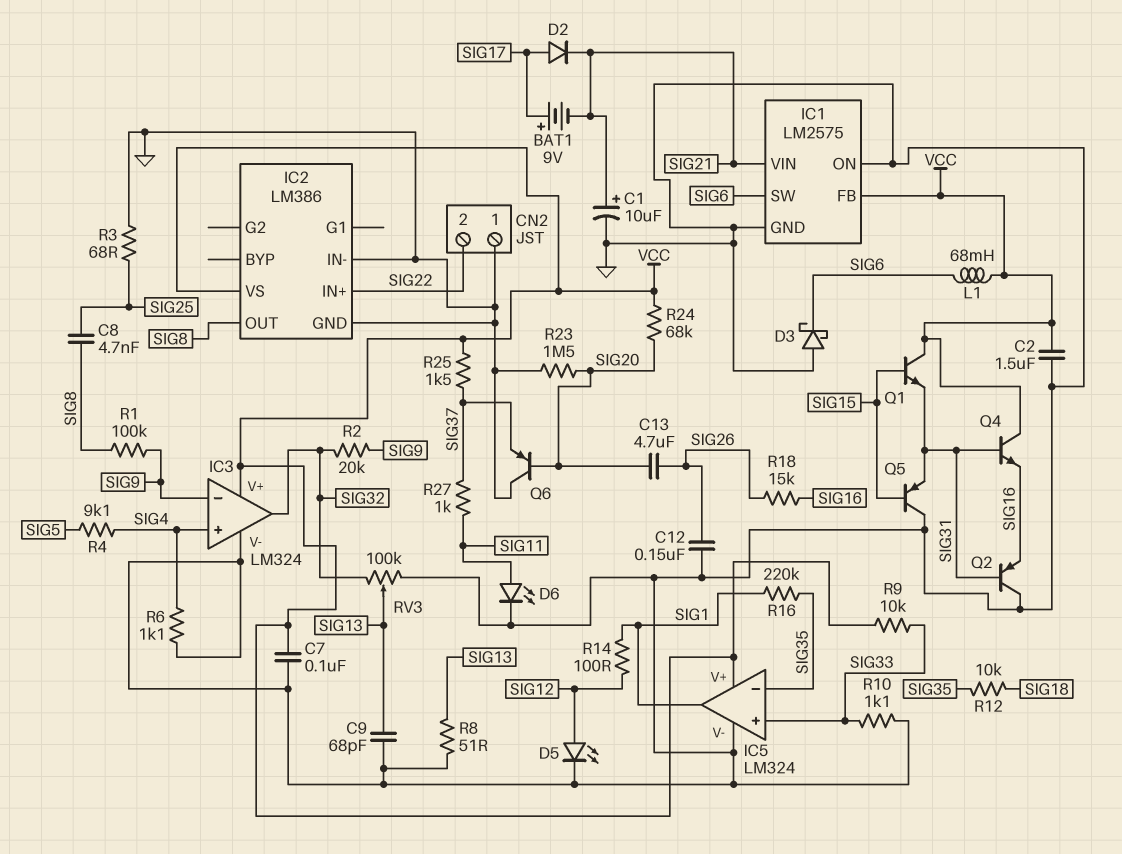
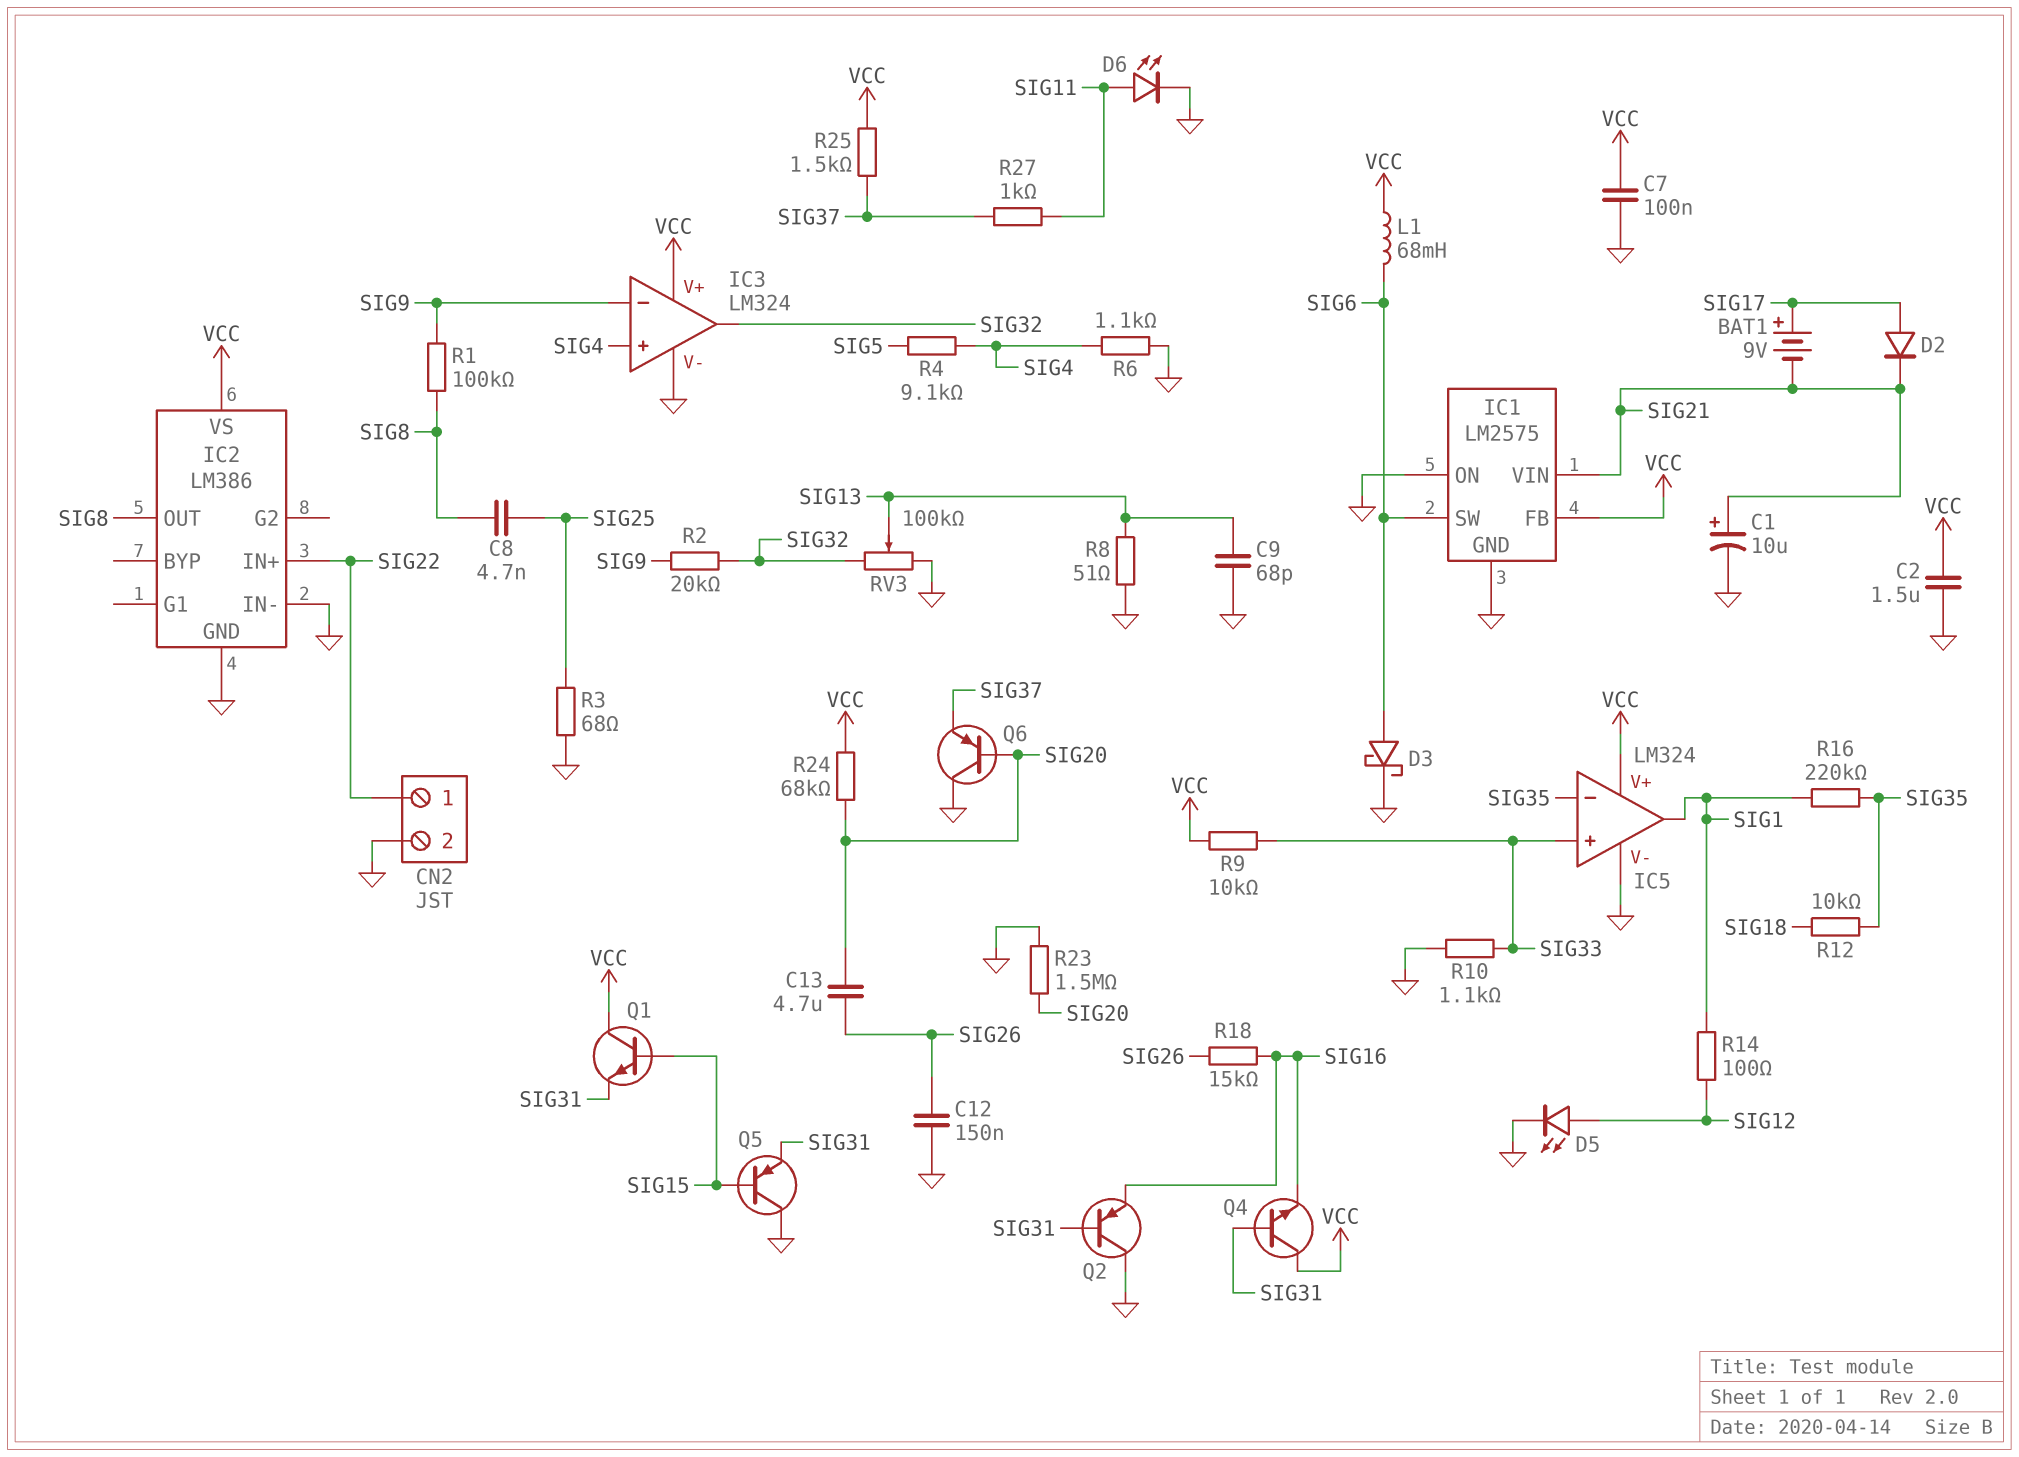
CN2 pin 1: GND -> SIG22
CN2 pin 2: SIG22 -> GND
D3: schottky (A GND, K SIG6) -> schottky (A SIG6, K GND)

